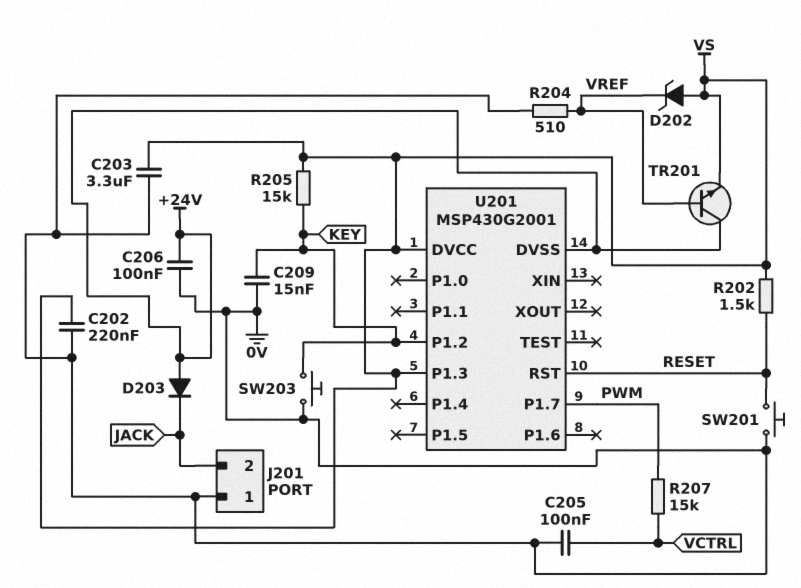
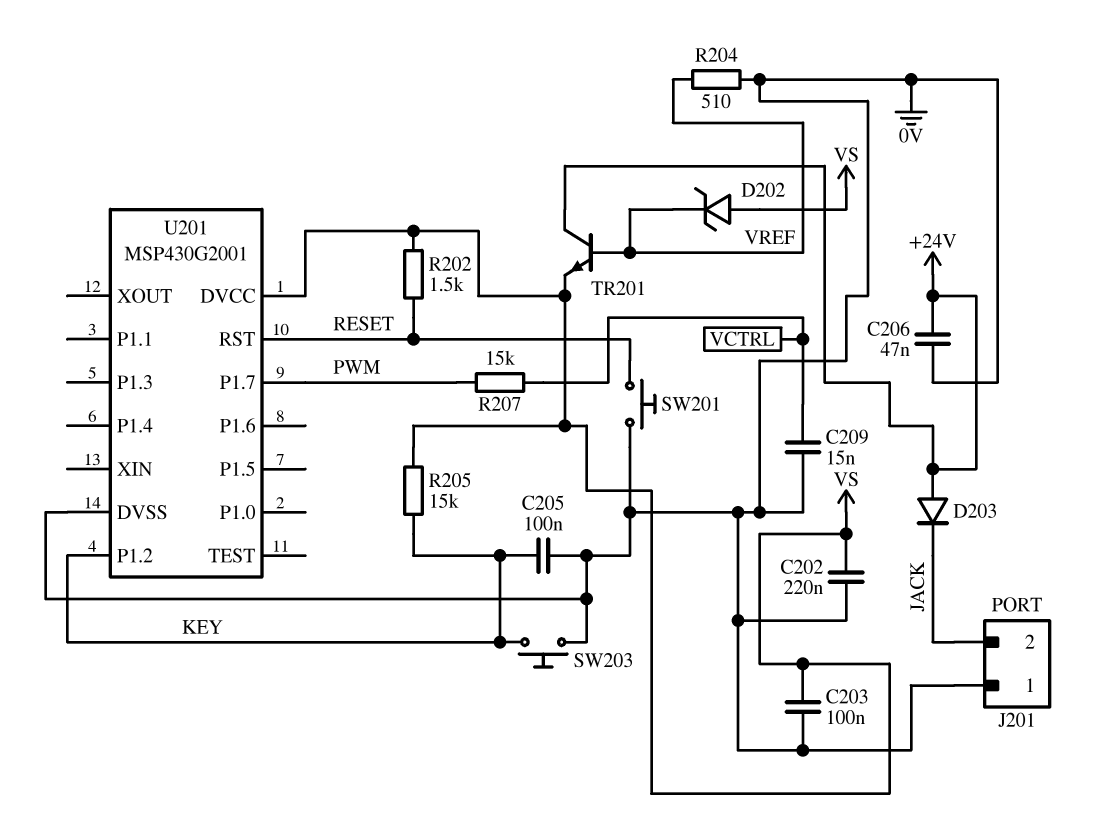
C203: 3.3uF (0V, VS) -> 100nF (0V, VS)
C205: 100nF (0V, VCTRL) -> 100nF (0V, KEY)
C206: 100nF (+24V, 0V) -> 47nF (+24V, 0V)
C209: 15nF (0V, KEY) -> 15nF (0V, VCTRL)
U201 pin DVSS: +24V -> 0V
U201 pin P1.3: VS -> none

